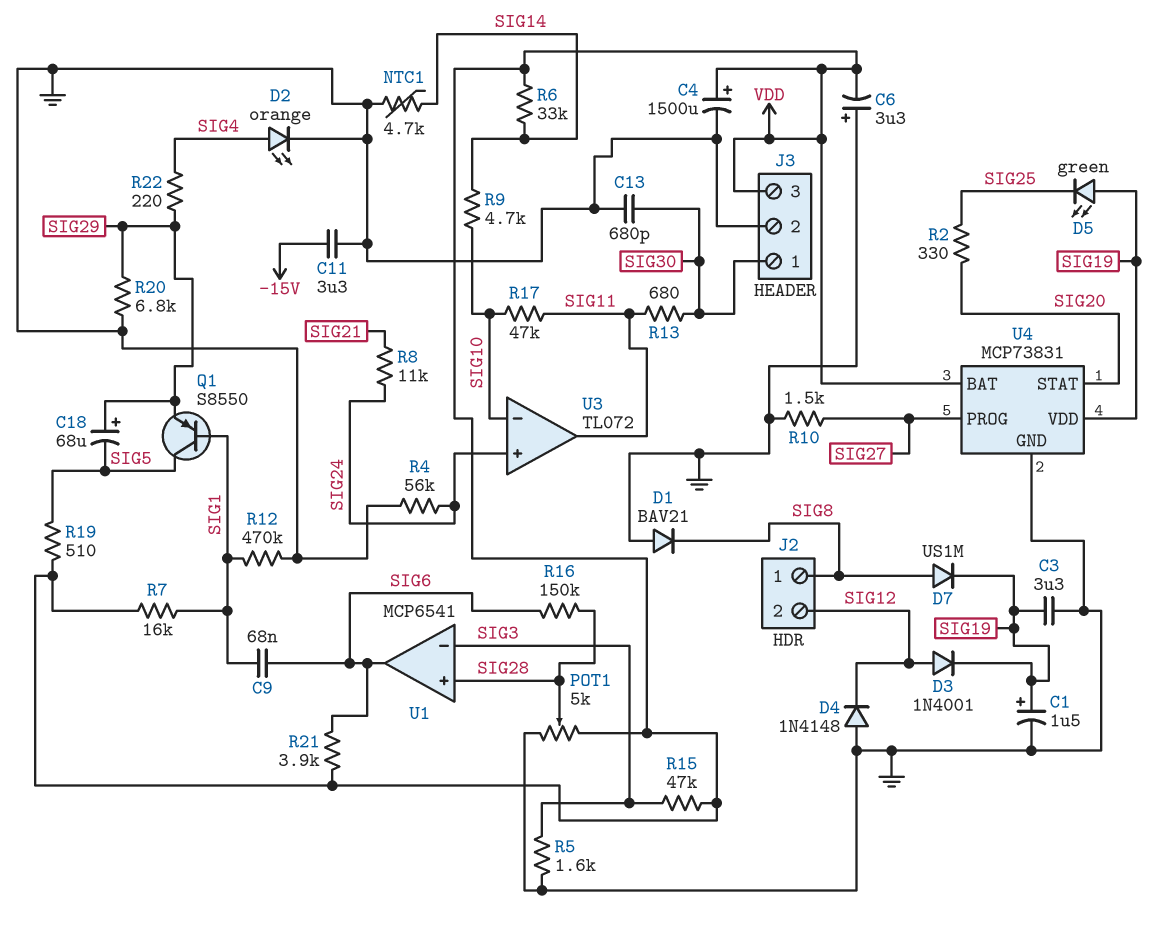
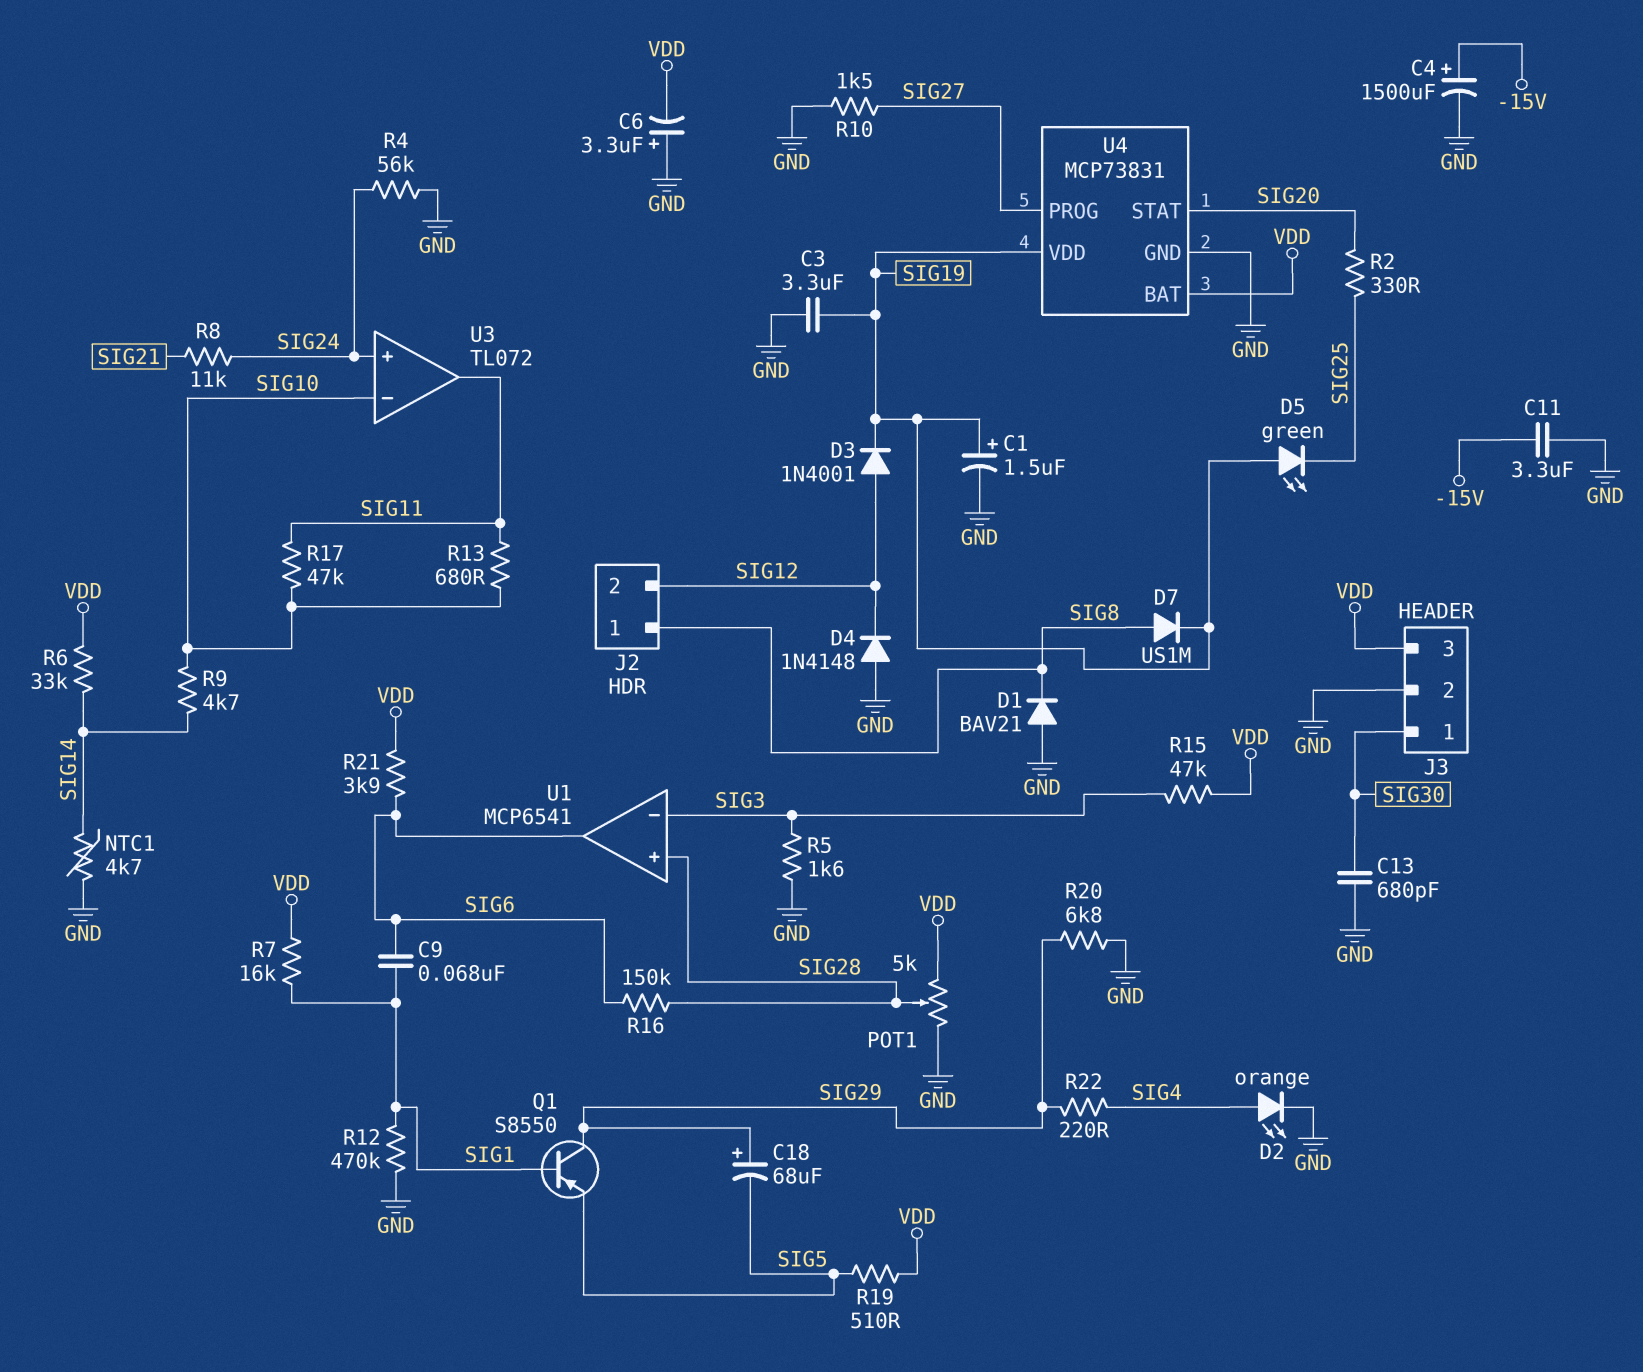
C4: 1500uF (plus VDD, minus GND) -> 1500uF (plus -15V, minus GND)
Q1: PNP S8550 (B SIG1, C SIG5, E SIG29) -> PNP S8550 (B SIG1, C SIG29, E SIG5)
R13: 680 (SIG11, SIG30) -> 680 (SIG10, SIG11)

